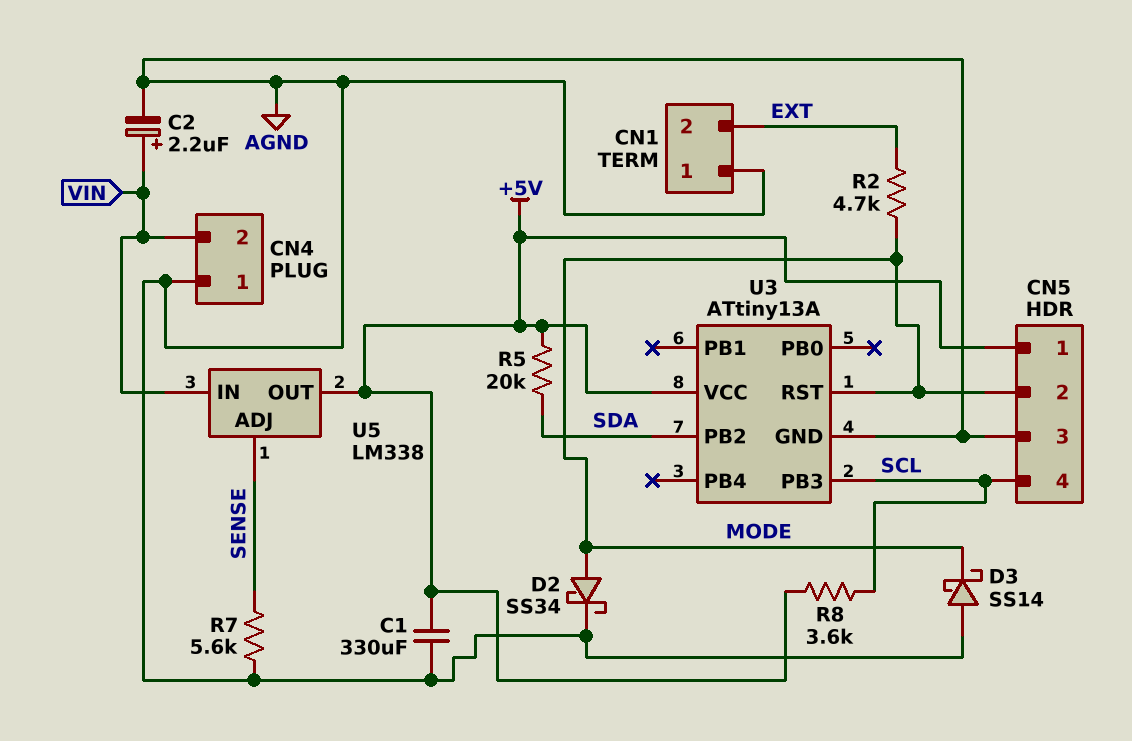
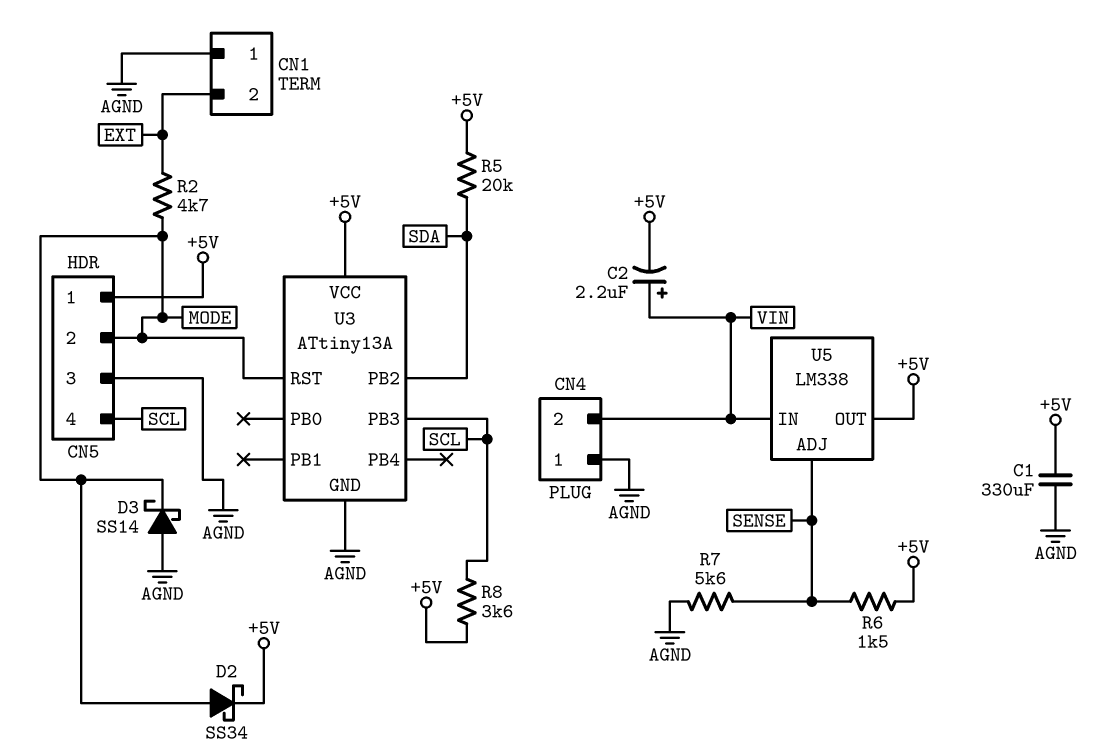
C2: 2.2uF (plus VIN, minus AGND) -> 2.2uF (plus VIN, minus +5V)
D2: schottky SS34 (A MODE, K AGND) -> schottky SS34 (A MODE, K +5V)
R6: none -> 1.5k (+5V, SENSE)

